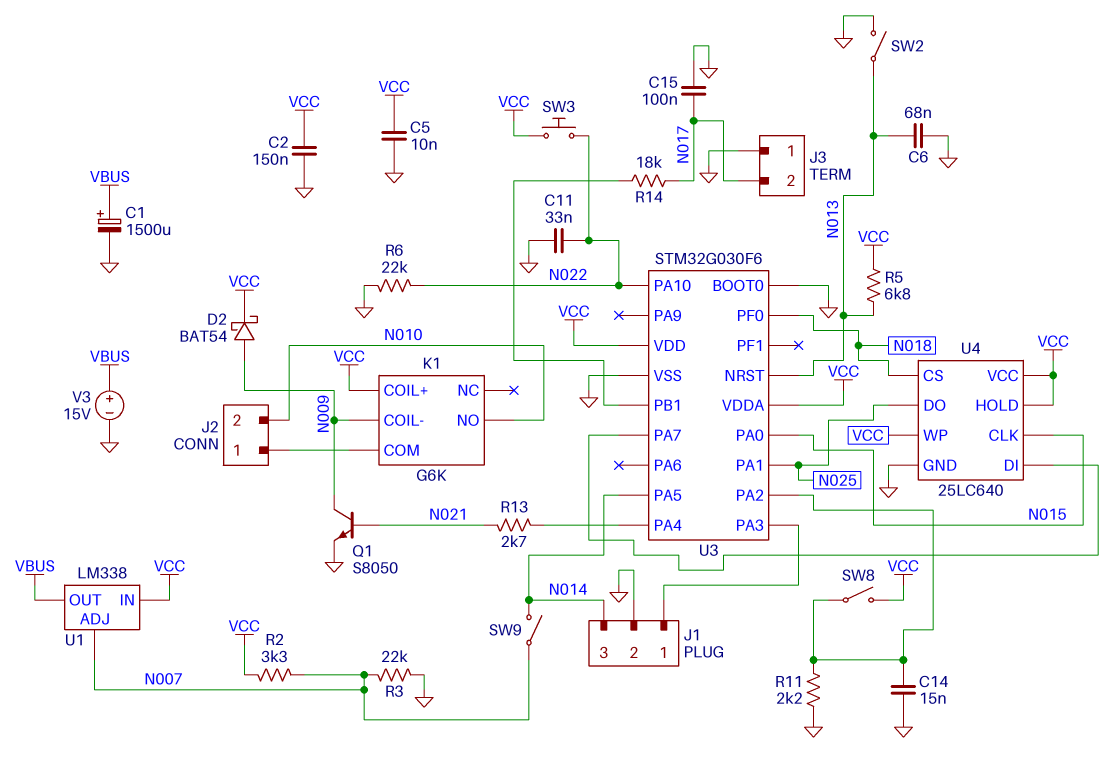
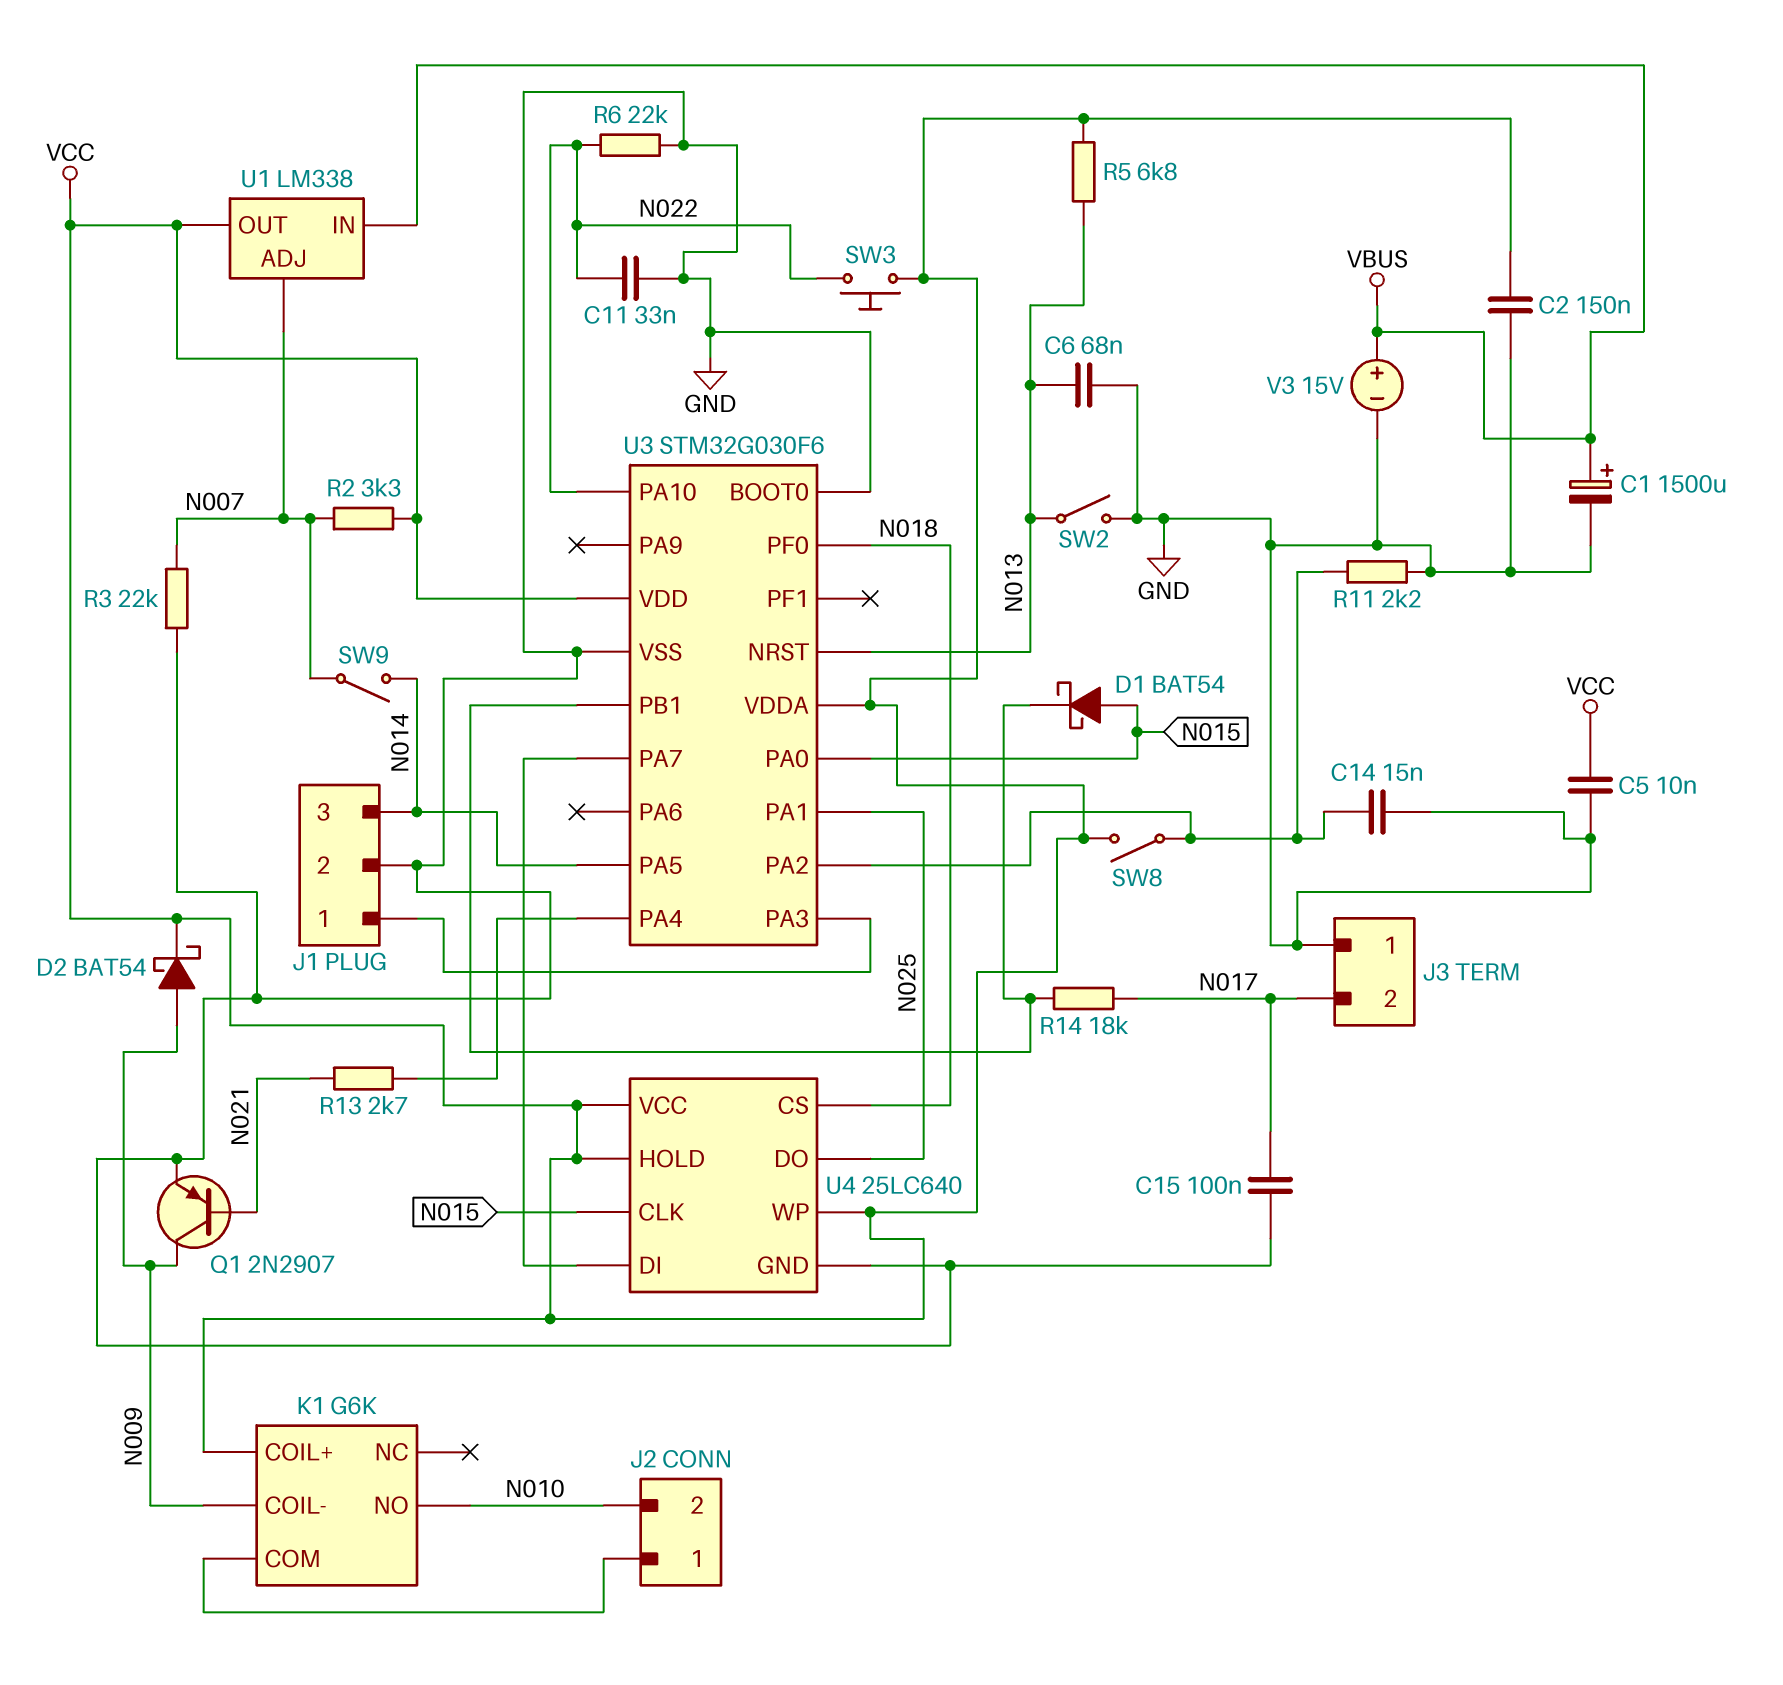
D1: none -> schottky BAT54 (A N015, K U3/PB1)
Q1: NPN S8050 (B N021, C N009, E GND) -> PNP 2N2907 (B N021, C N009, E GND)
U1 pin IN: VCC -> VBUS
U1 pin OUT: VBUS -> VCC

